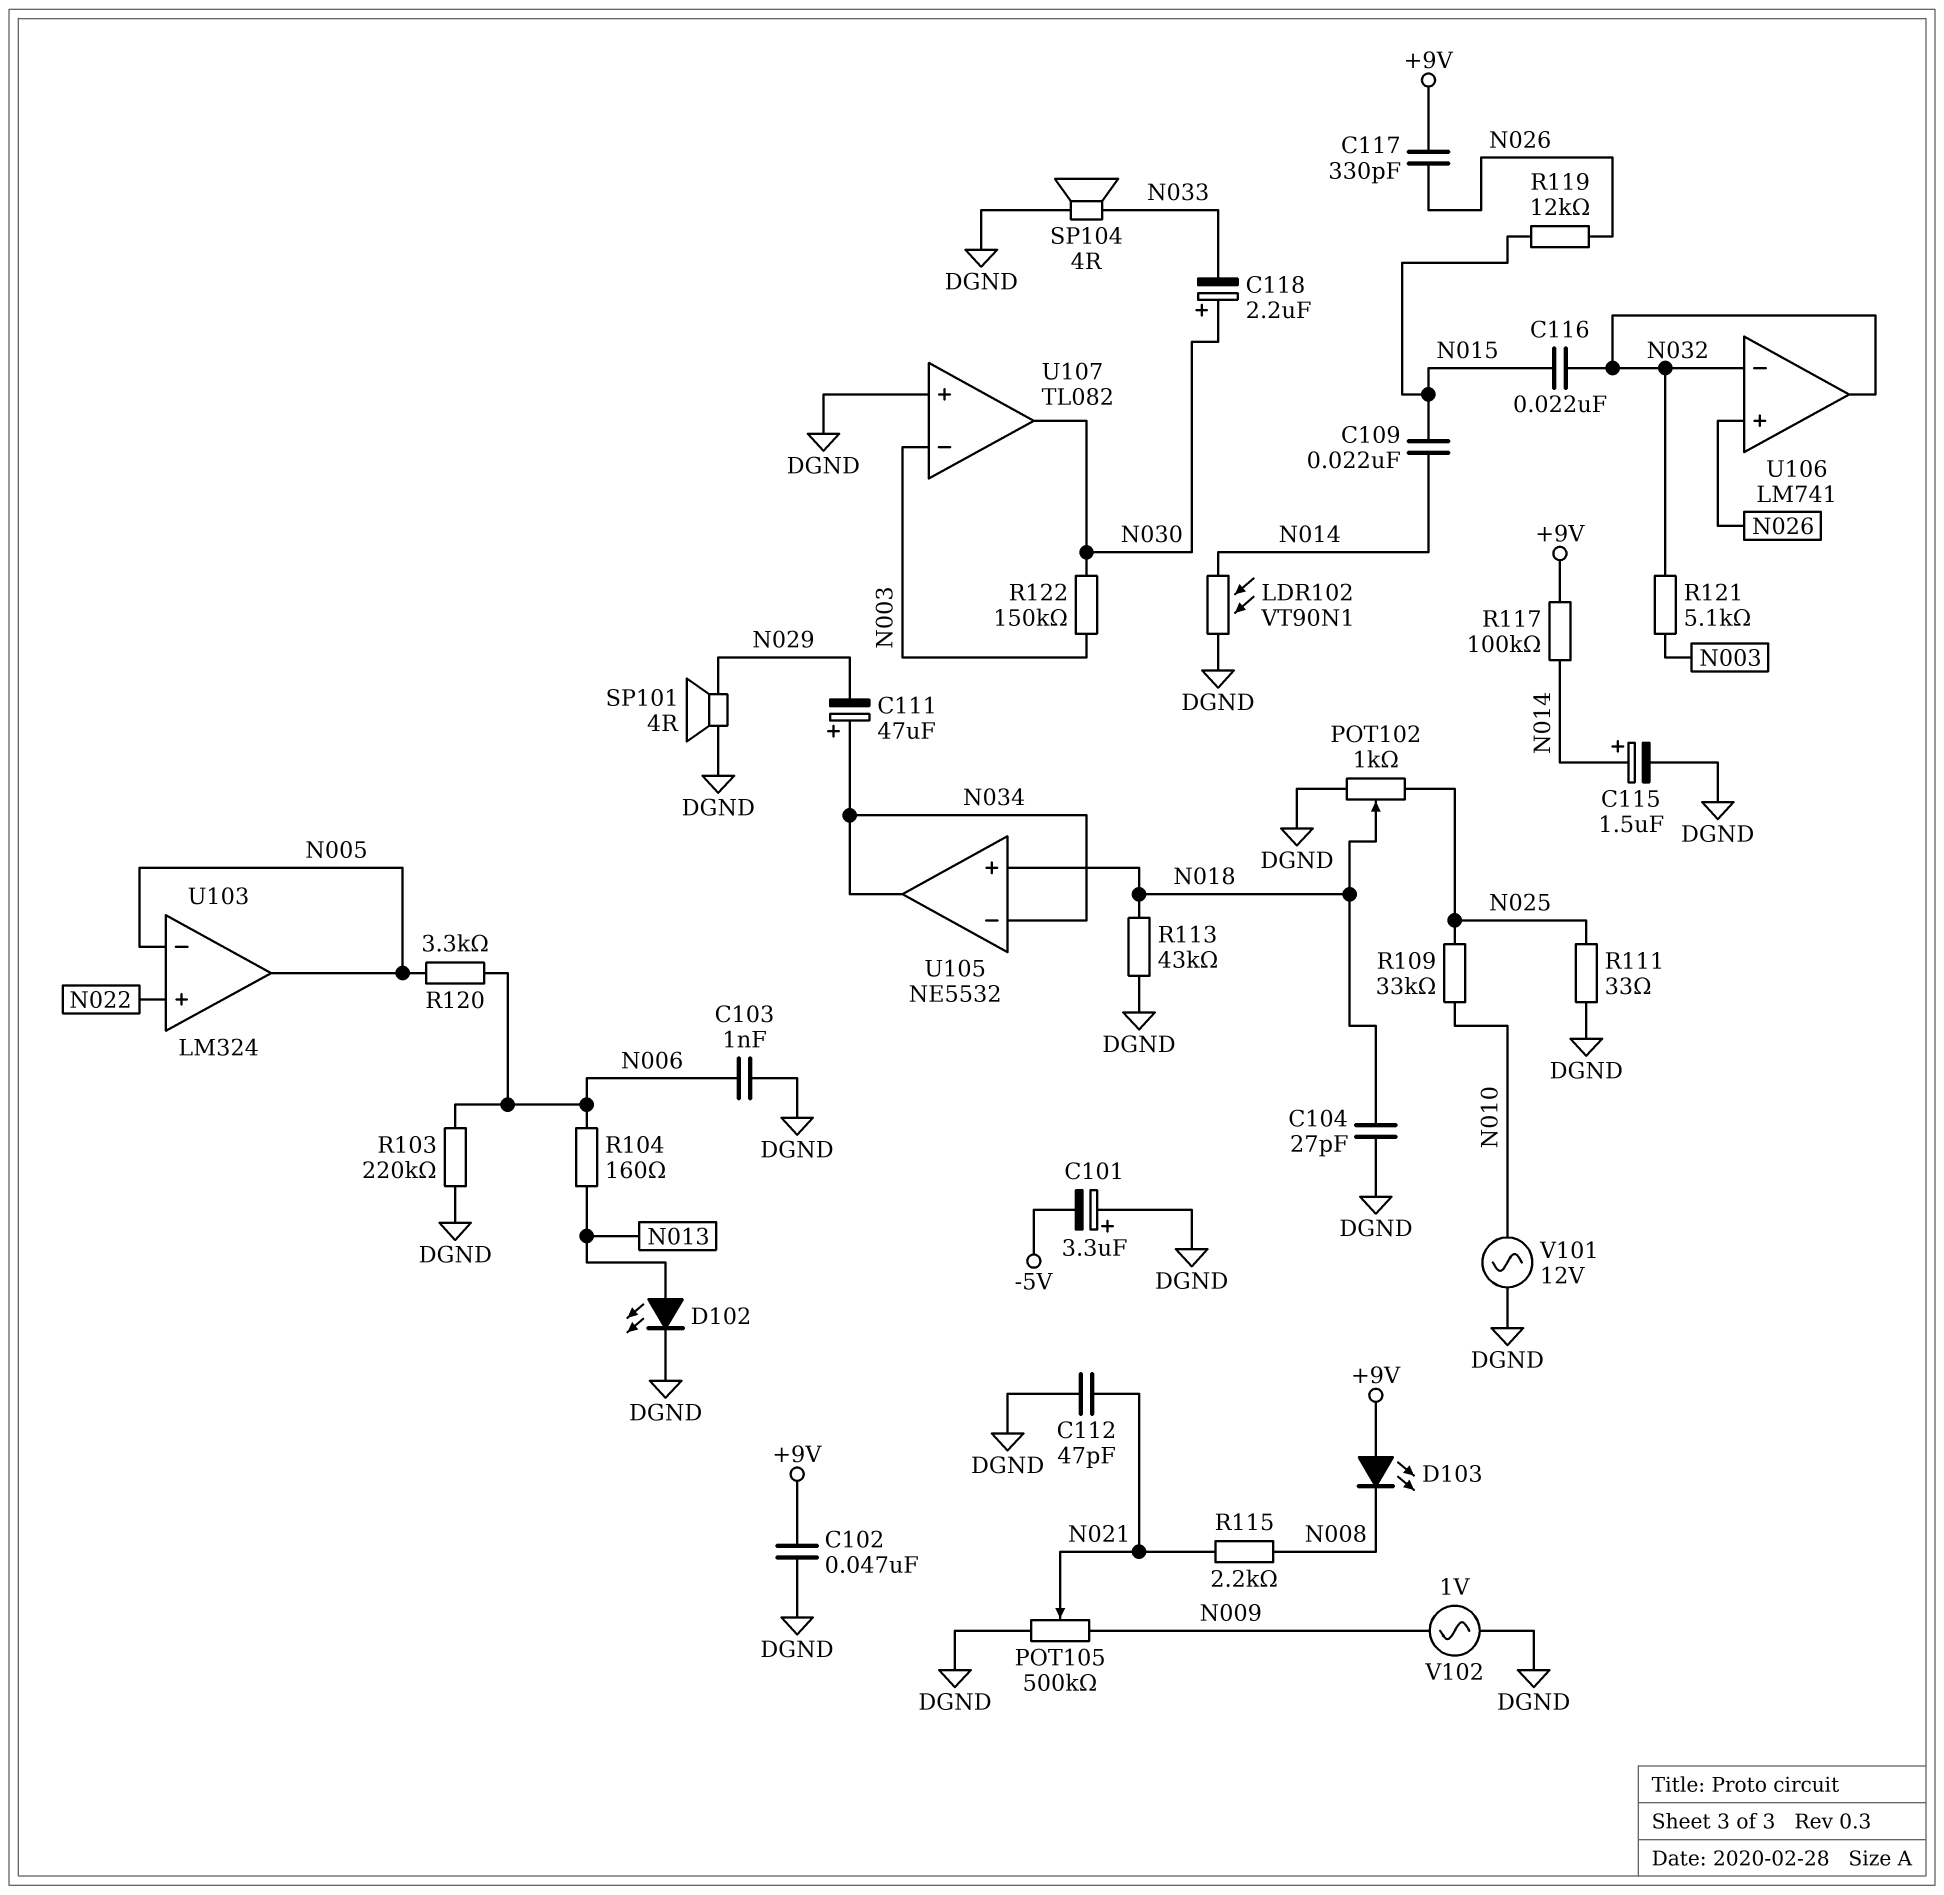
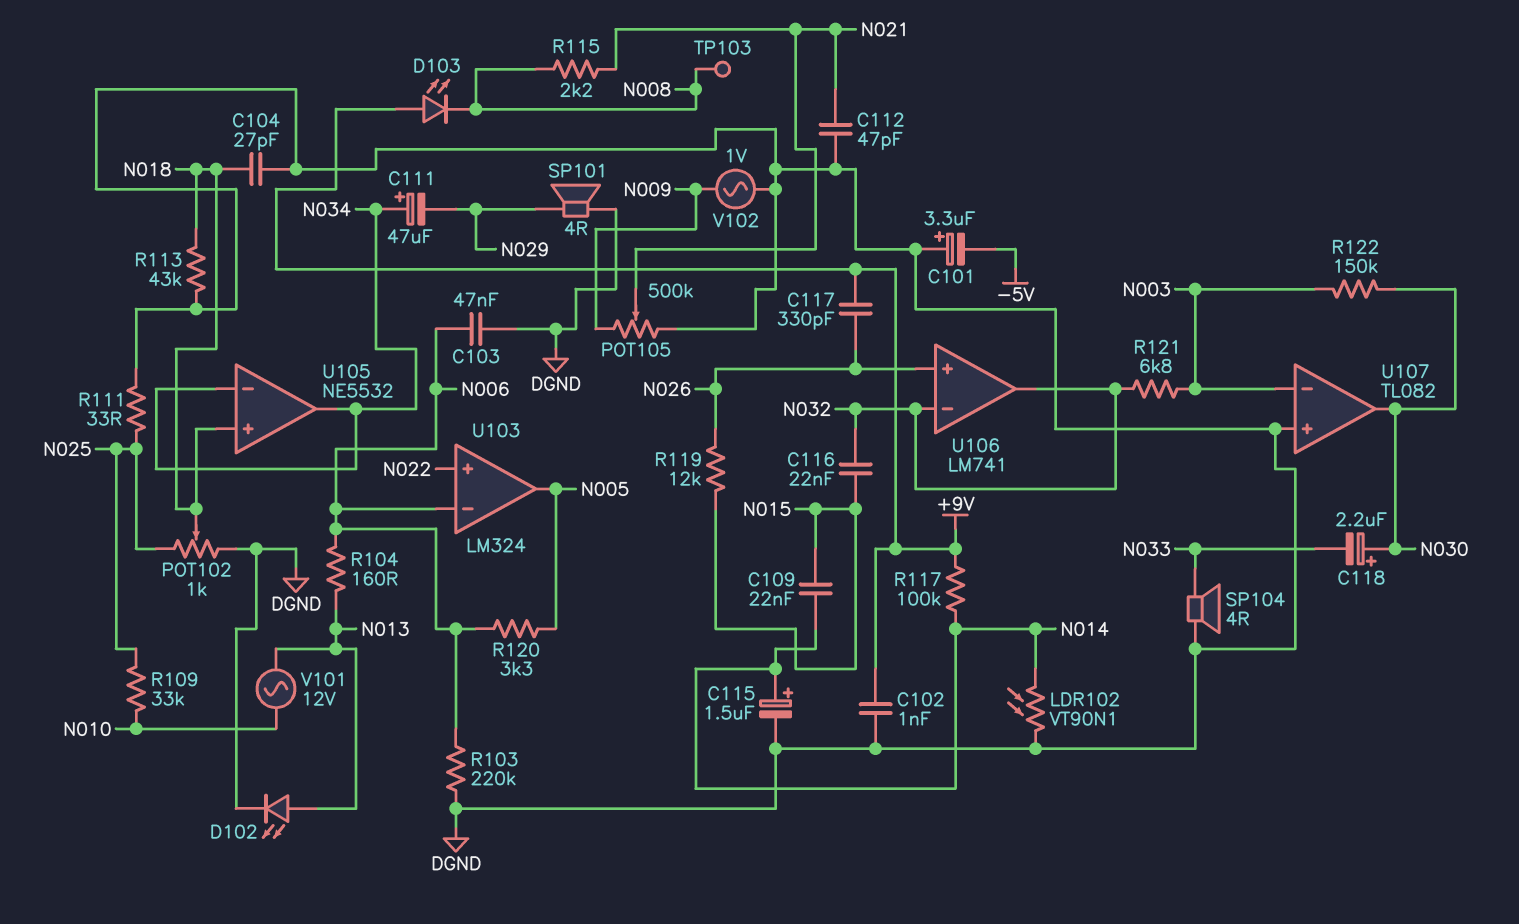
C102: 47nF (+9V, DGND) -> 1nF (+9V, DGND)
C103: 1nF (DGND, N006) -> 47nF (DGND, N006)
R121: 5.1k (N003, N032) -> 6.8k (N003, N032)
TP103: none -> test point (N008)
U103 pin in-: N005 -> N006
V101: AC 12V (DGND, N010) -> AC 12V (N010, N013)

